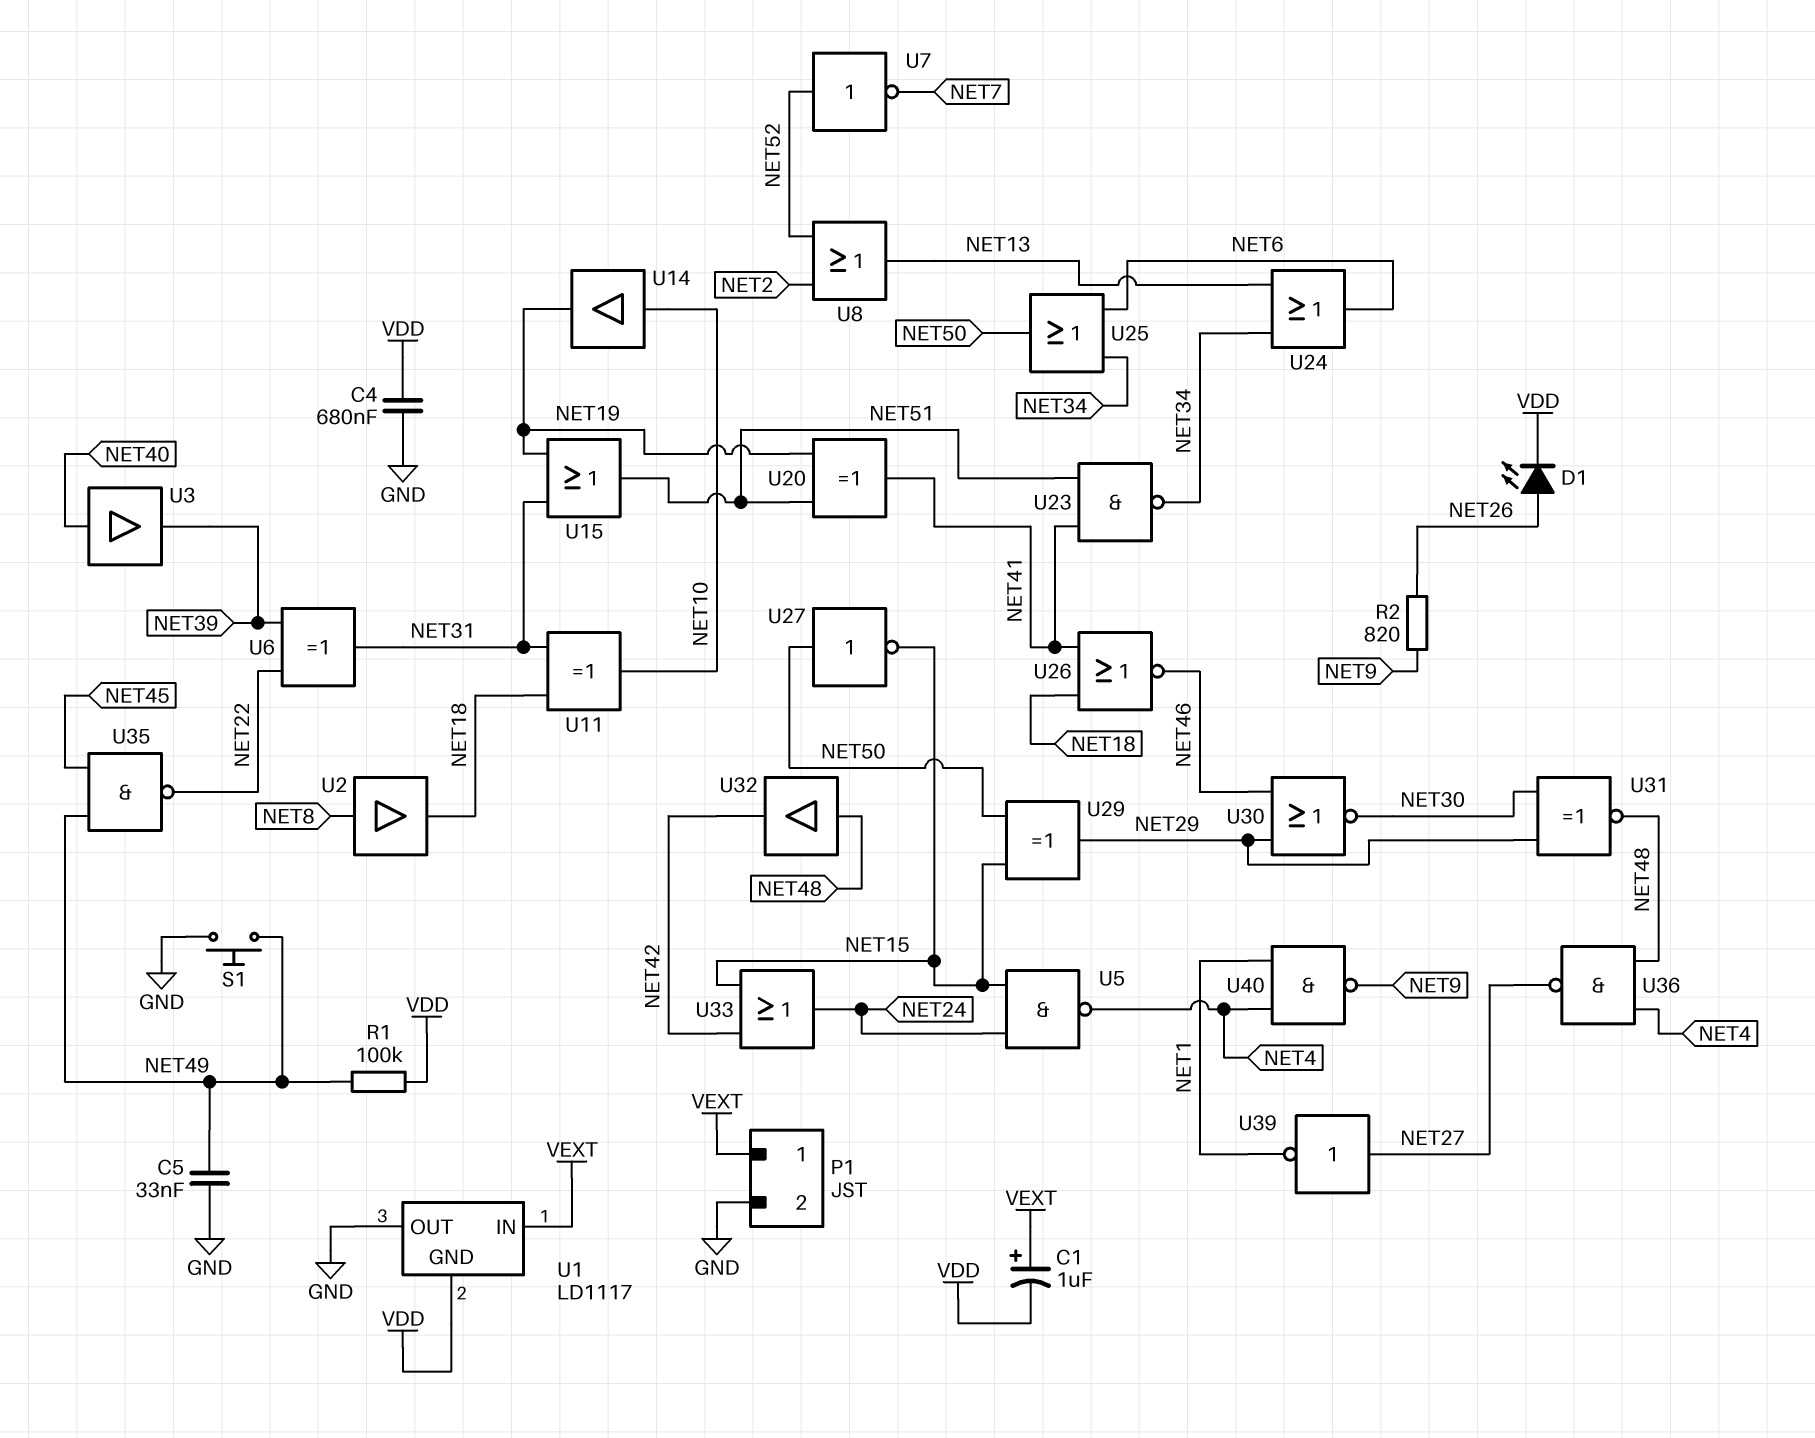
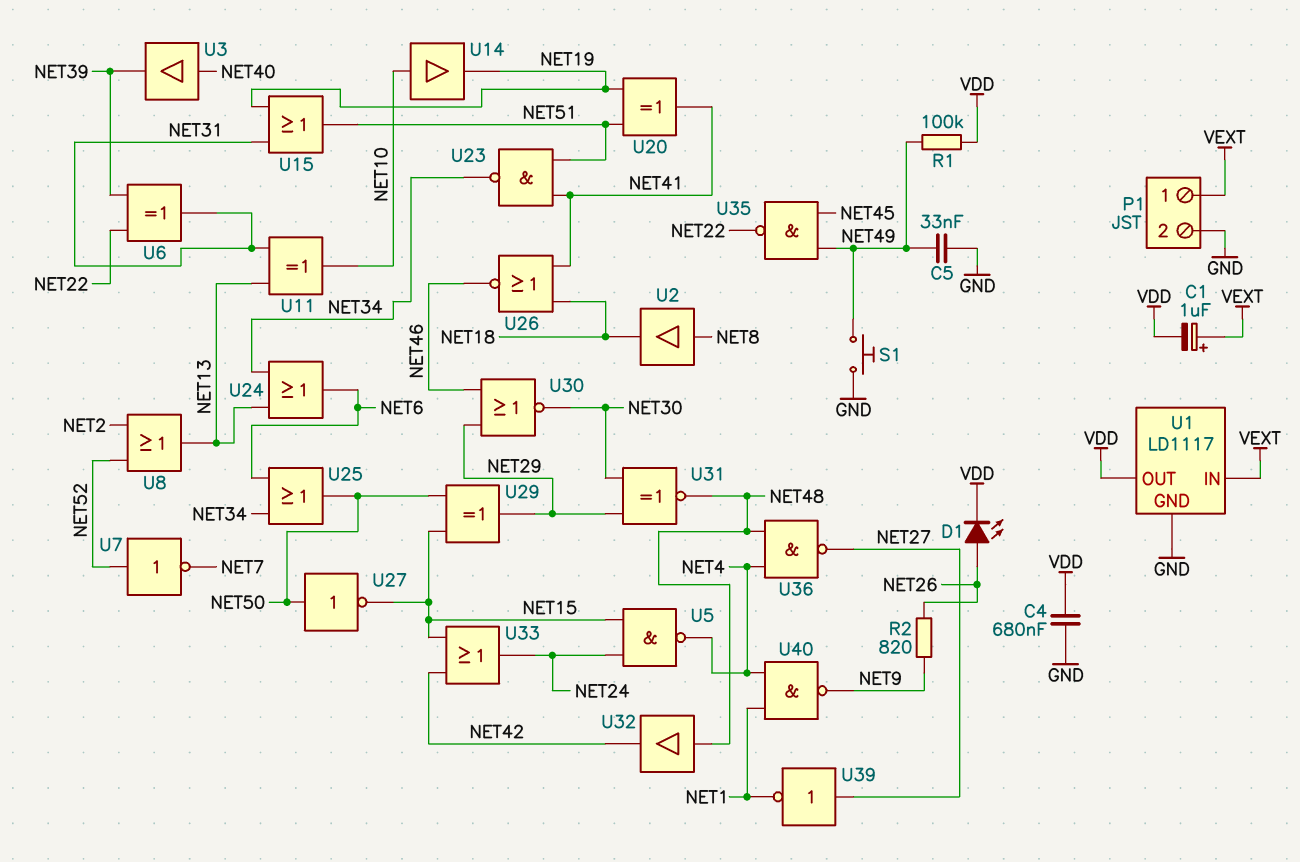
U1 pin GND: VDD -> GND
U1 pin OUT: GND -> VDD
U11: XOR (in NET18, in NET31, out NET10) -> XOR (in NET13, in NET31, out NET10)

